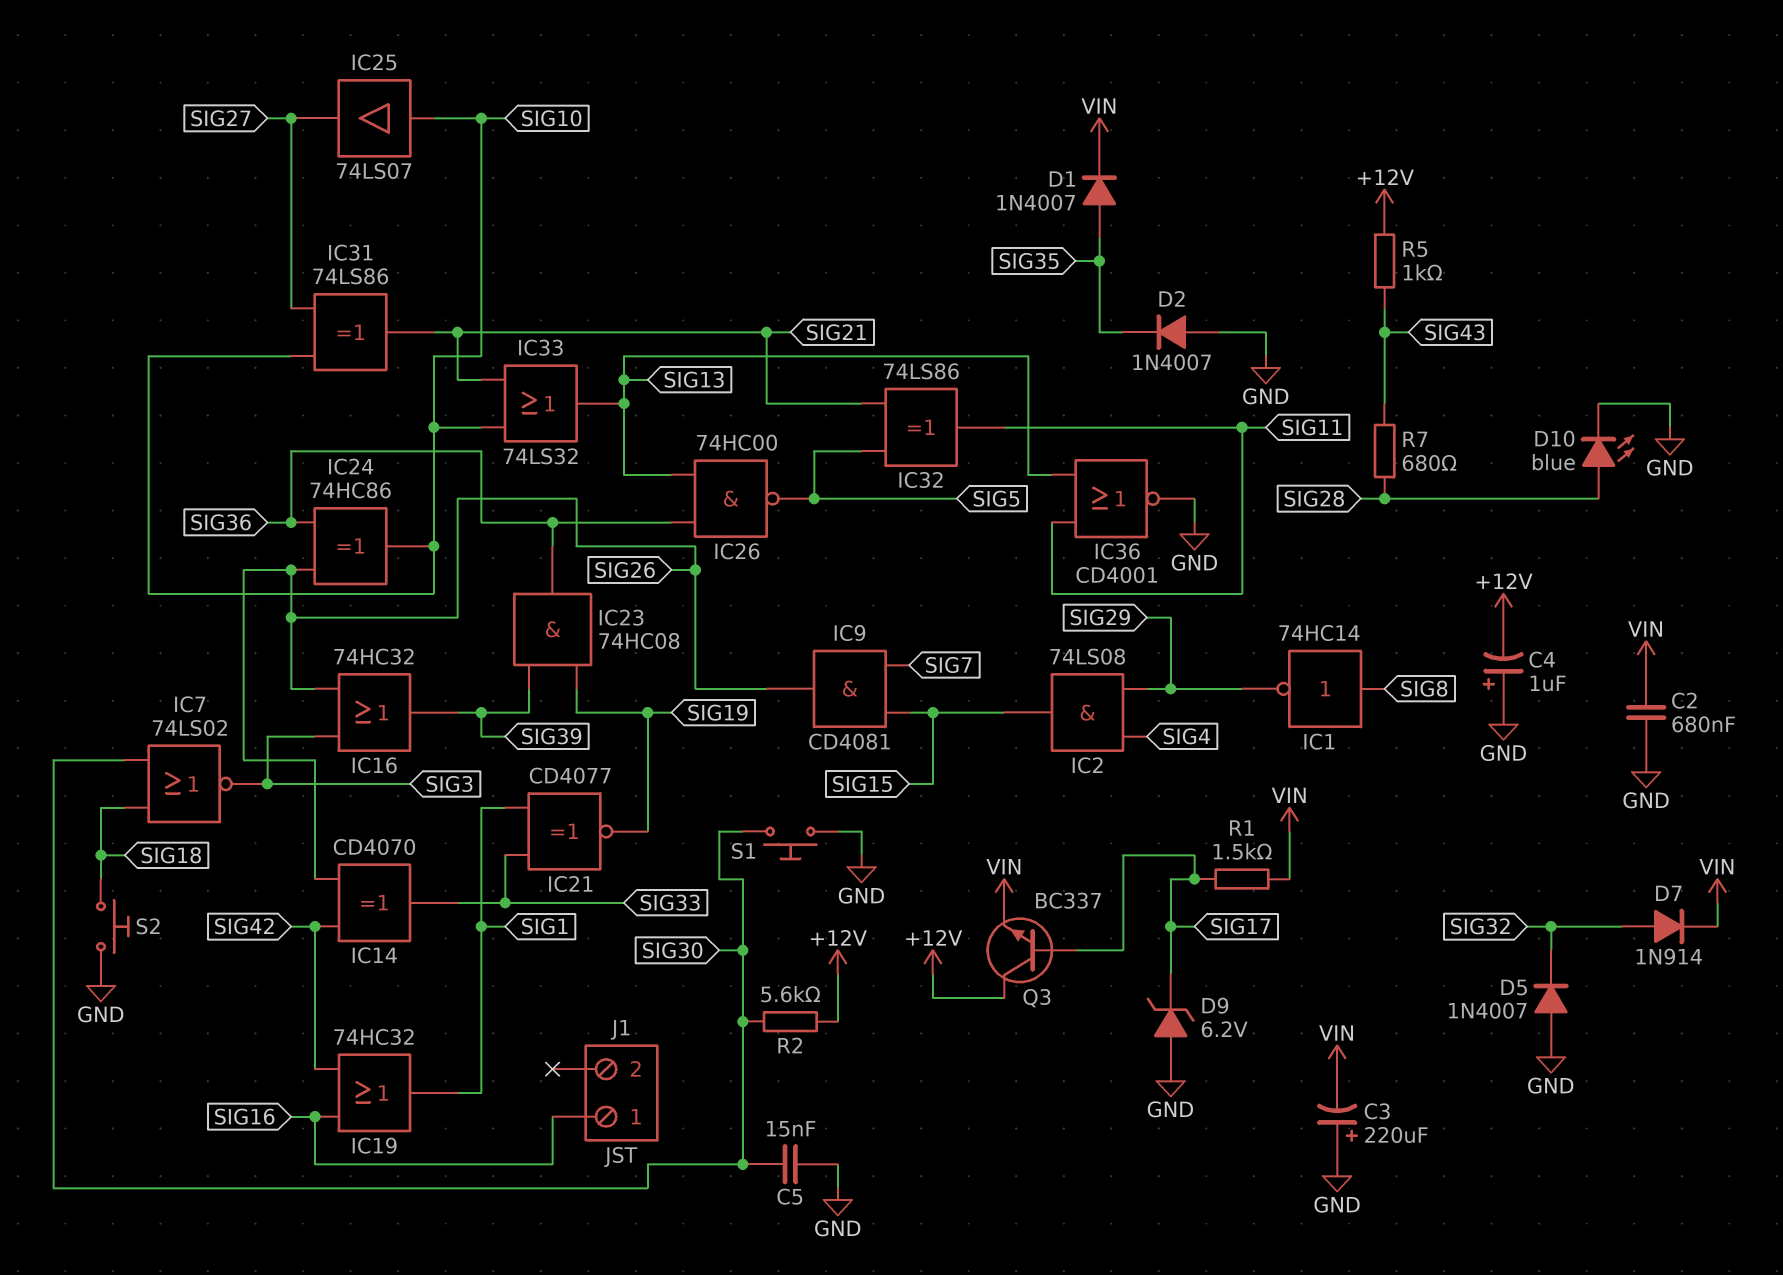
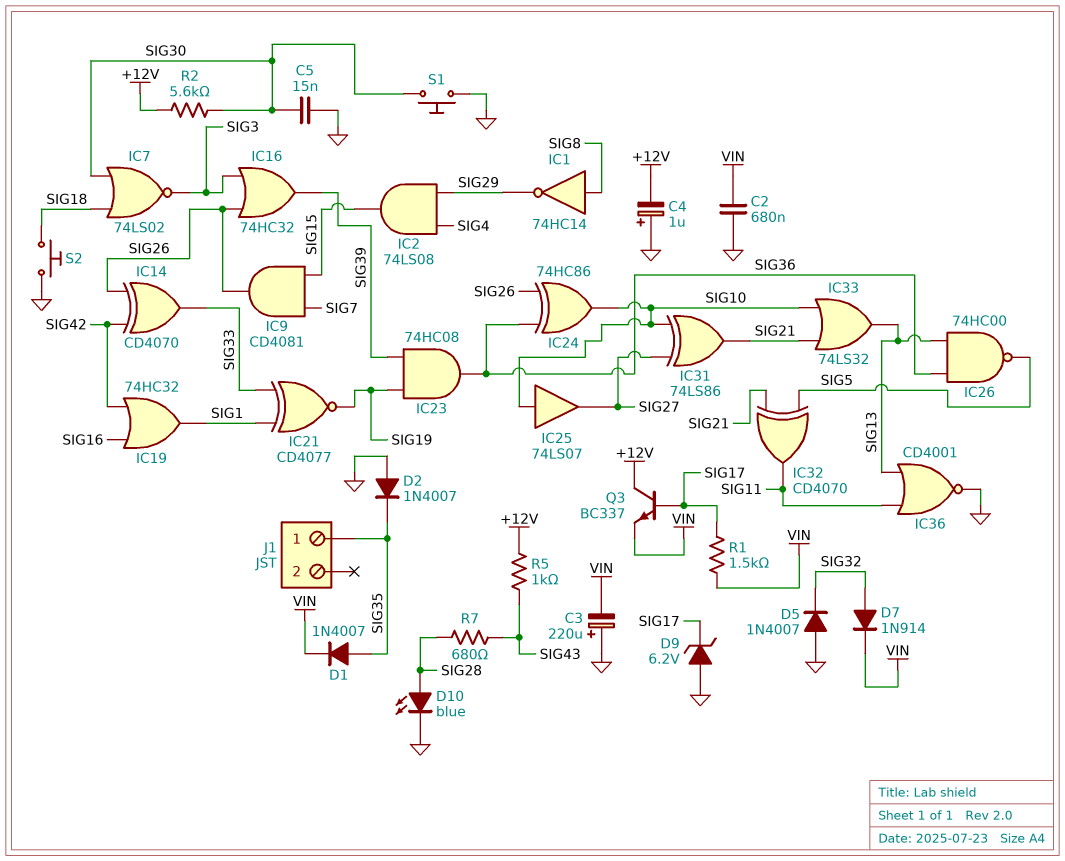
IC32: XOR 74LS86 (in SIG5, in SIG21, out SIG11) -> XOR CD4070 (in SIG5, in SIG21, out SIG11)
J1 pin 1: SIG16 -> SIG35

